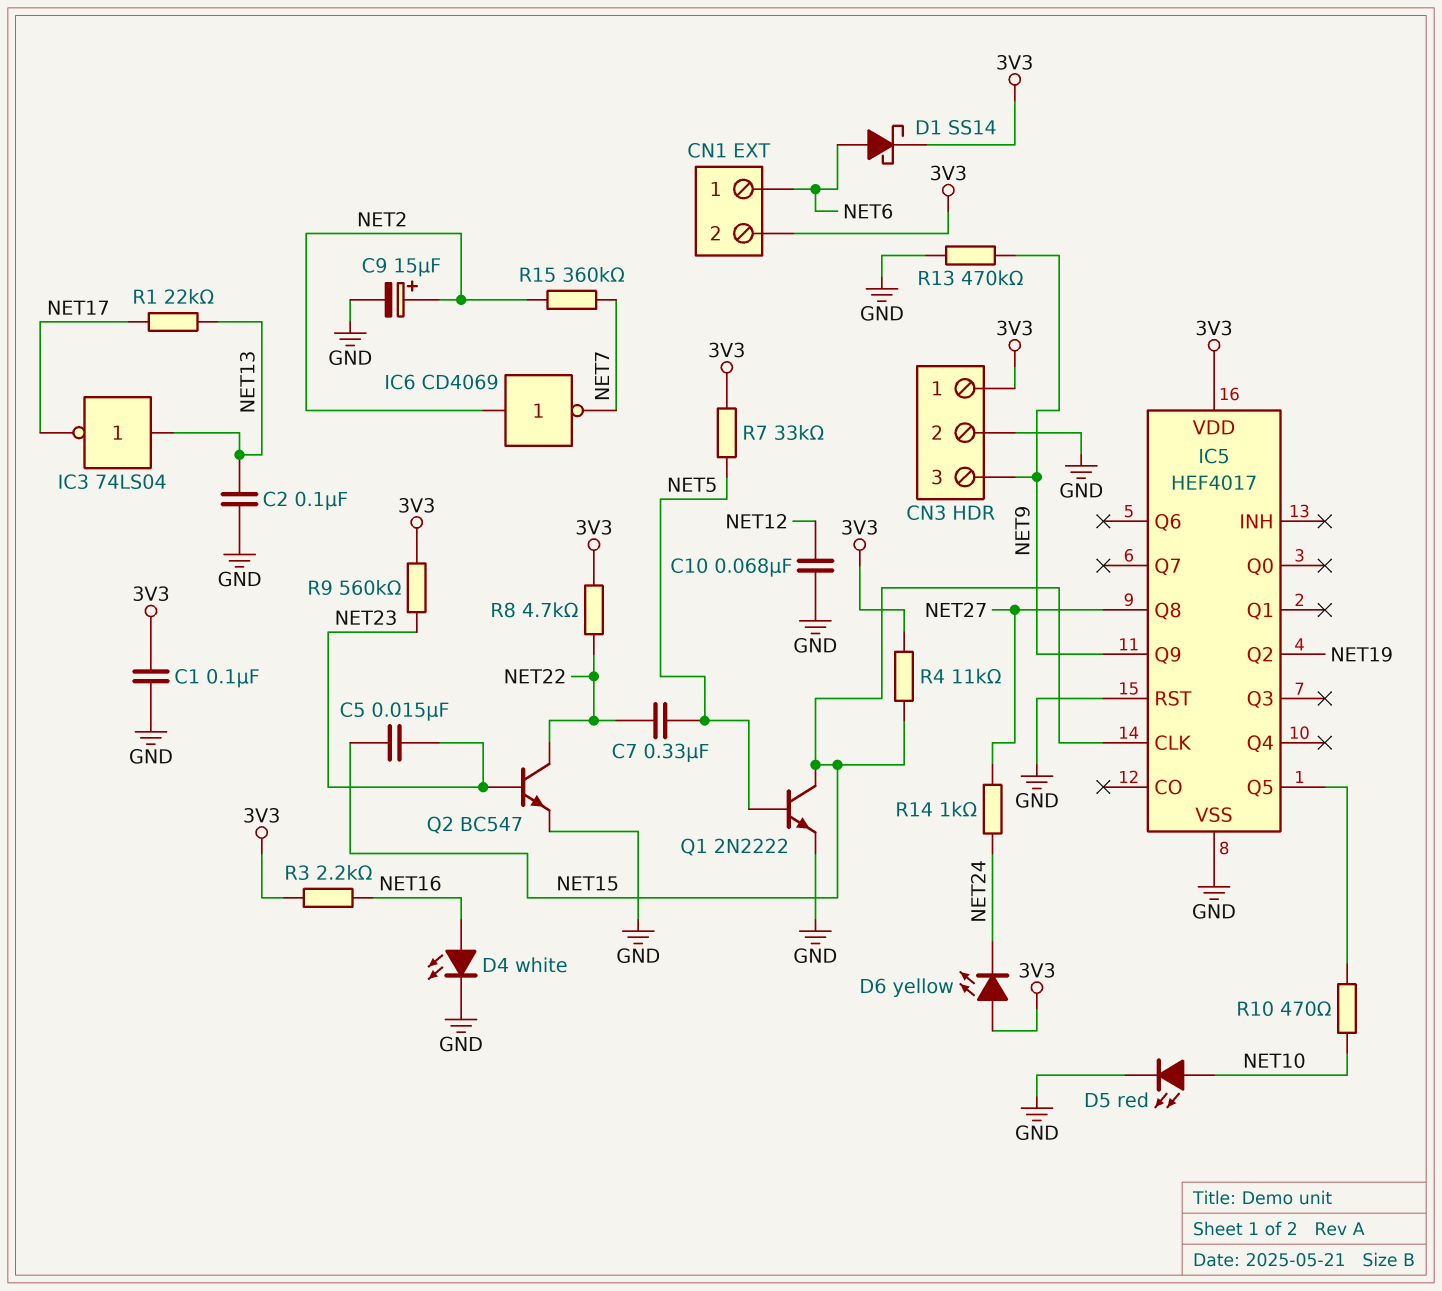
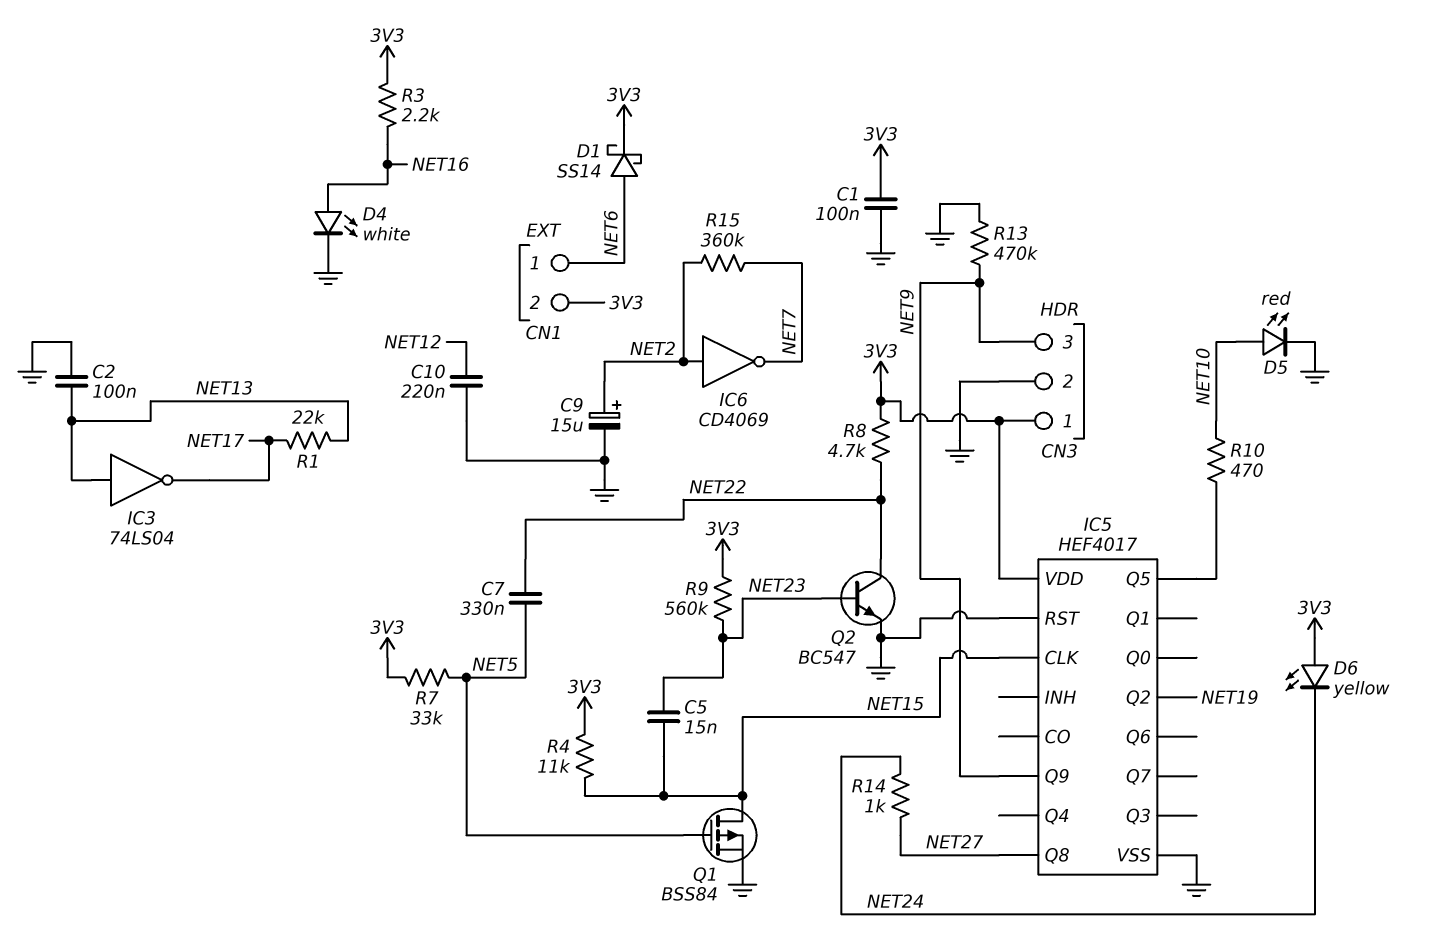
C10: 68nF (GND, NET12) -> 220nF (GND, NET12)
Q1: NPN 2N2222 (B NET5, C NET15, E GND) -> PMOS BSS84 (G NET5, D NET15, S GND)

